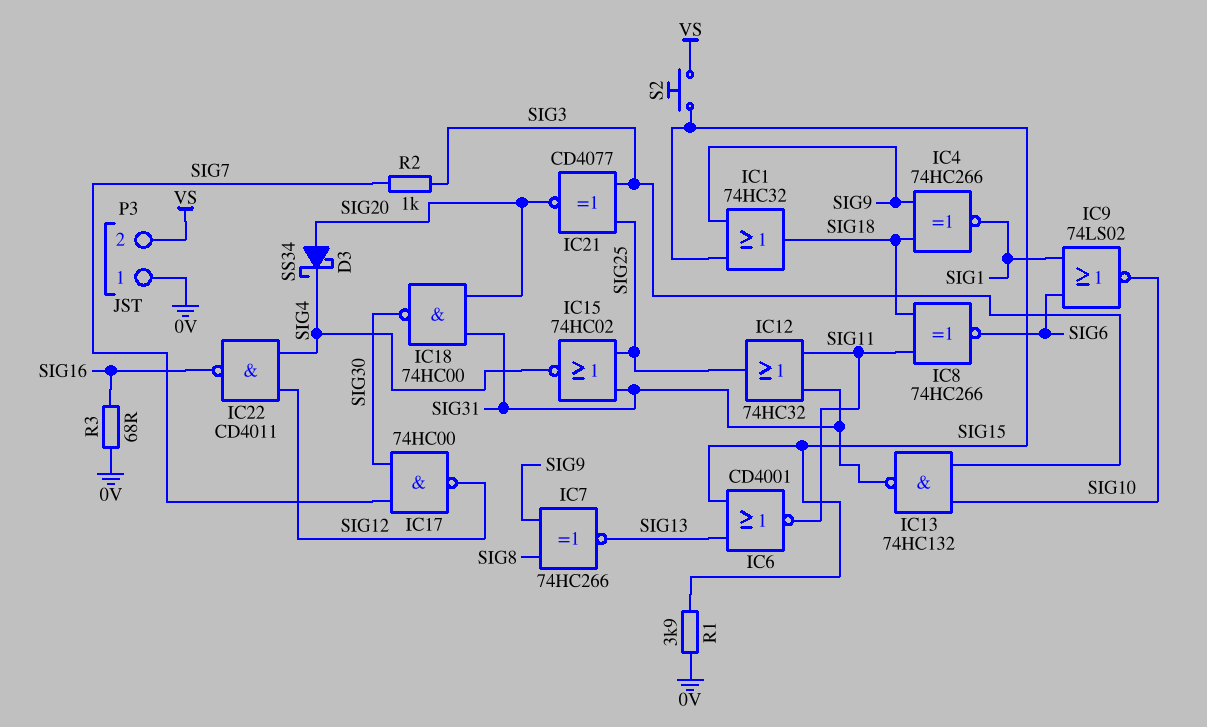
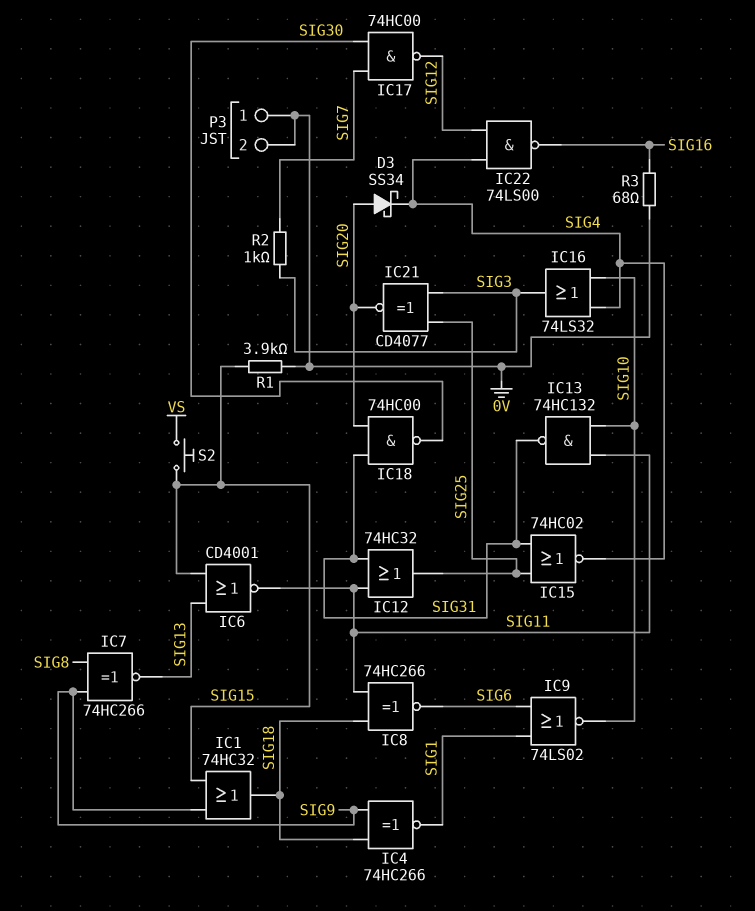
IC13: NAND 74HC132 (in SIG3, in SIG10, out SIG31) -> NAND 74HC132 (in SIG10, in SIG11, out SIG31)
IC16: none -> OR 74LS32 (in SIG4, in SIG10, out SIG3)
IC22: NAND CD4011 (in SIG4, in SIG12, out SIG16) -> NAND 74LS00 (in SIG4, in SIG12, out SIG16)
P3 pin 2: VS -> 0V

